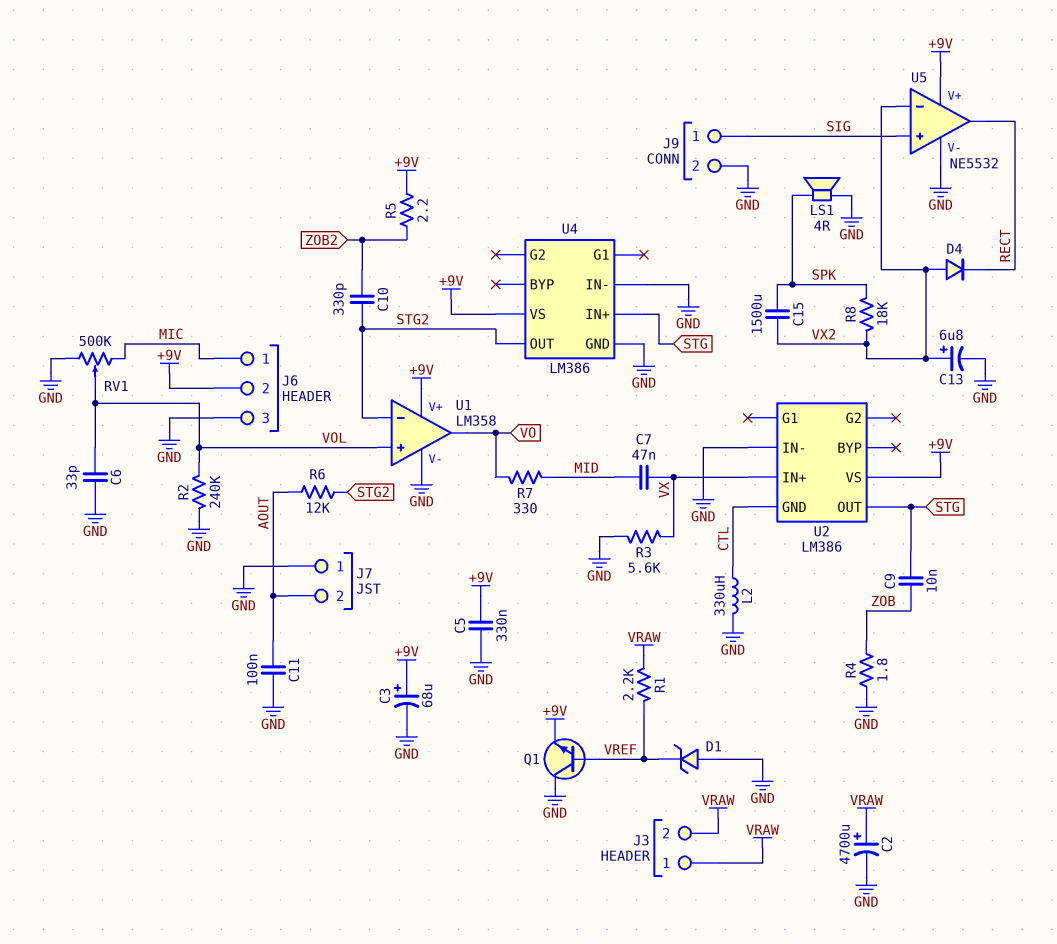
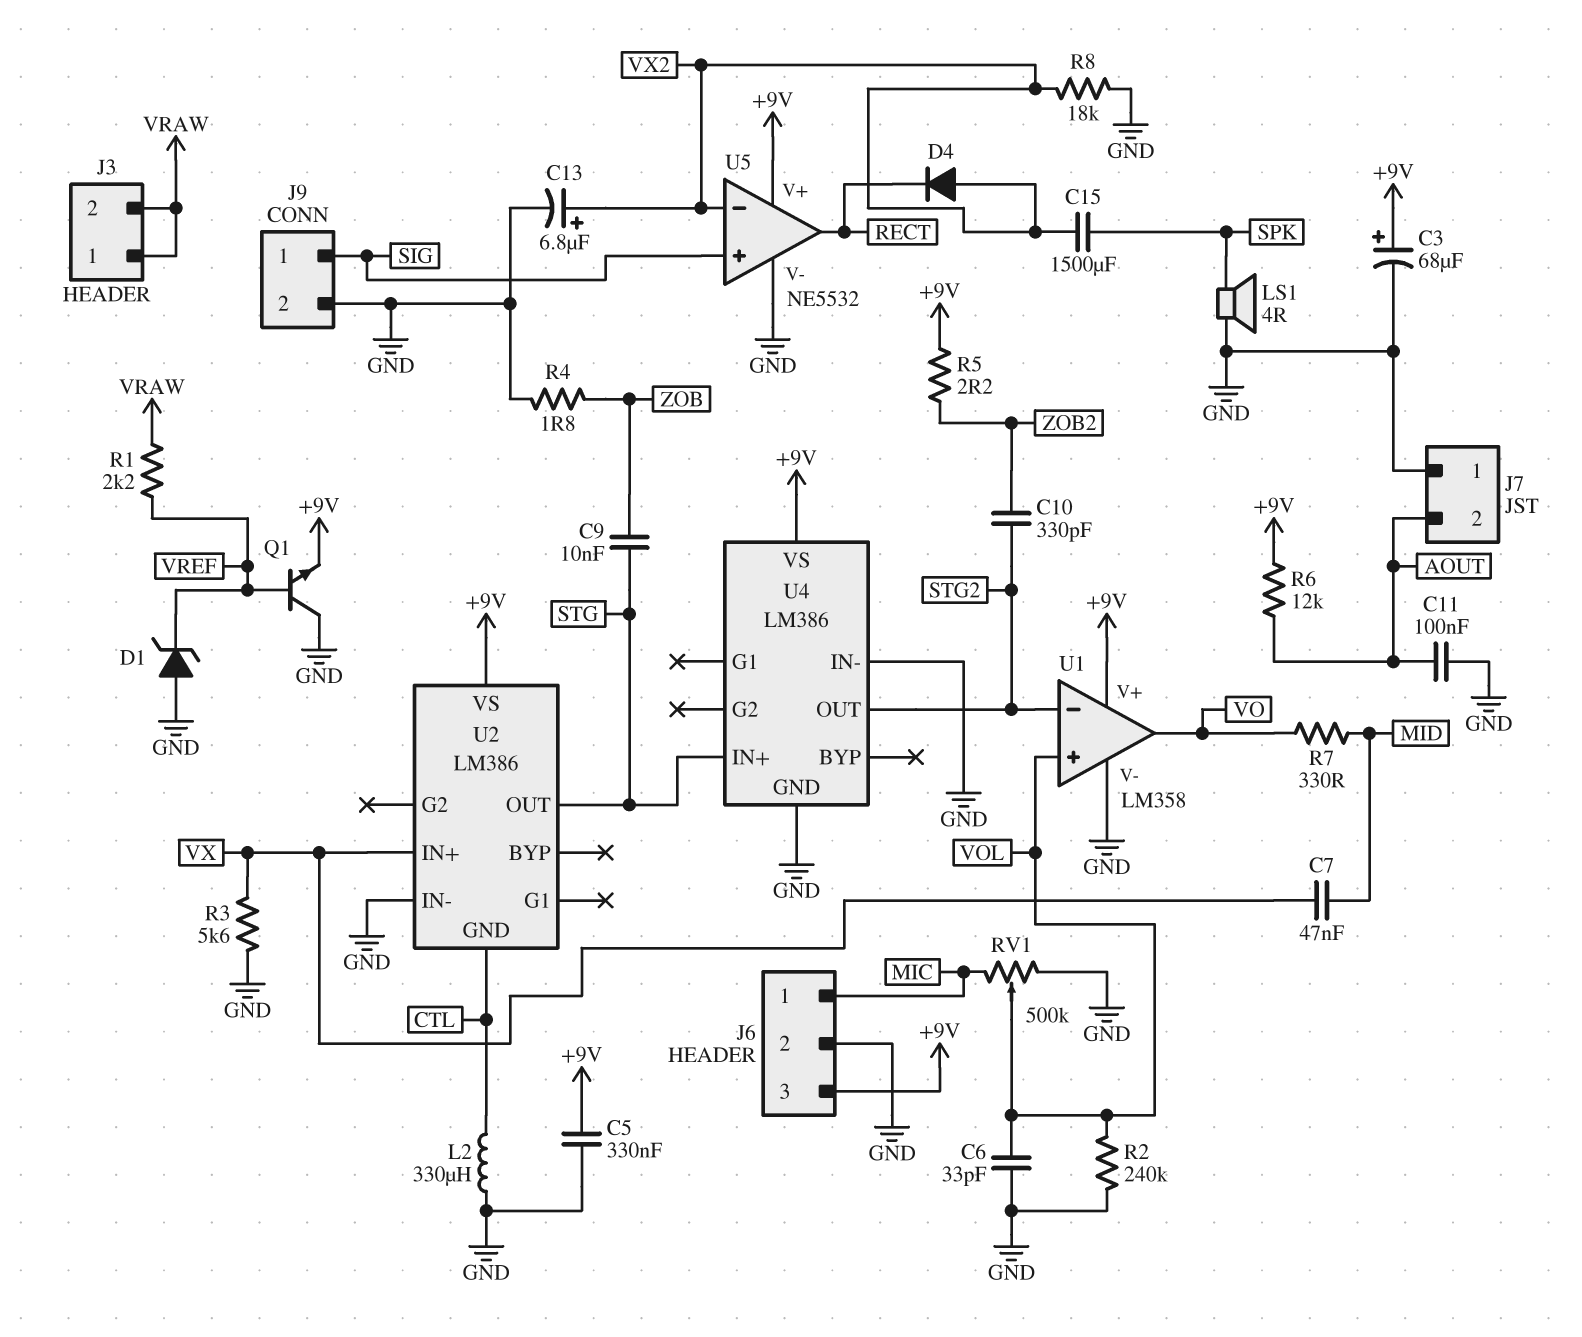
C2: 4700uF (plus VRAW, minus GND) -> none
J6 pin 2: +9V -> GND
J6 pin 3: GND -> +9V
R6: 12k (AOUT, STG2) -> 12k (+9V, AOUT)
R8: 18k (SPK, VX2) -> 18k (GND, VX2)

